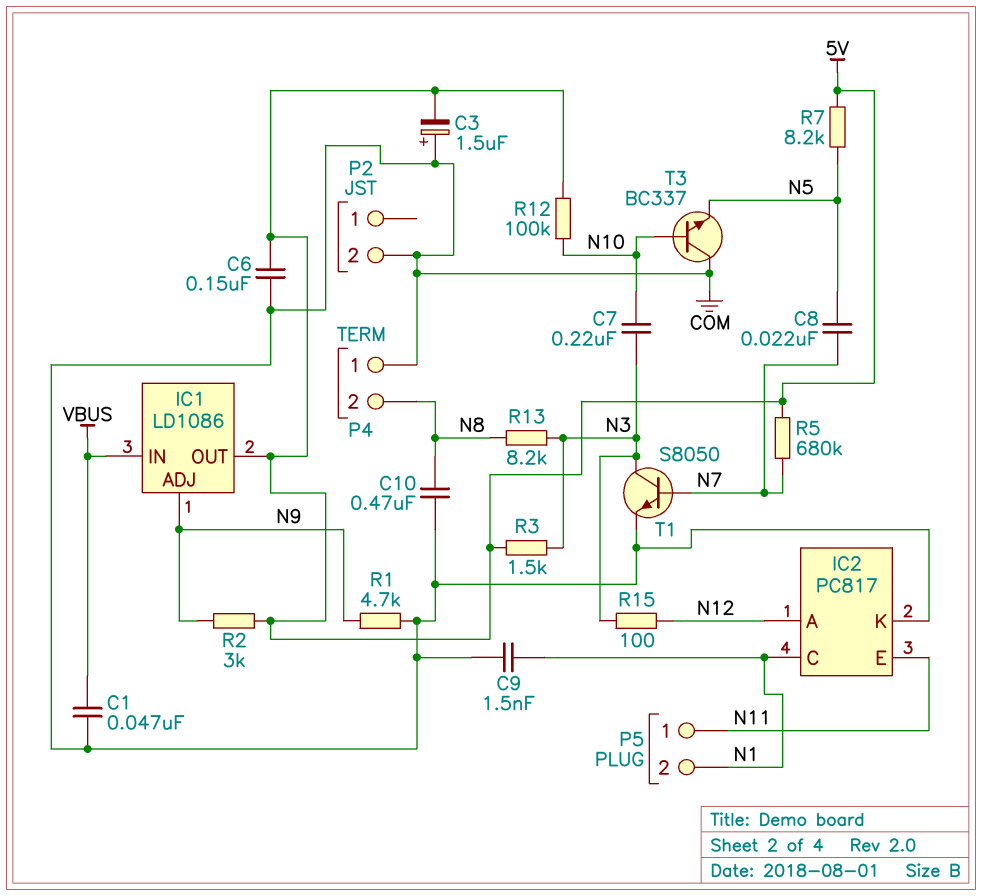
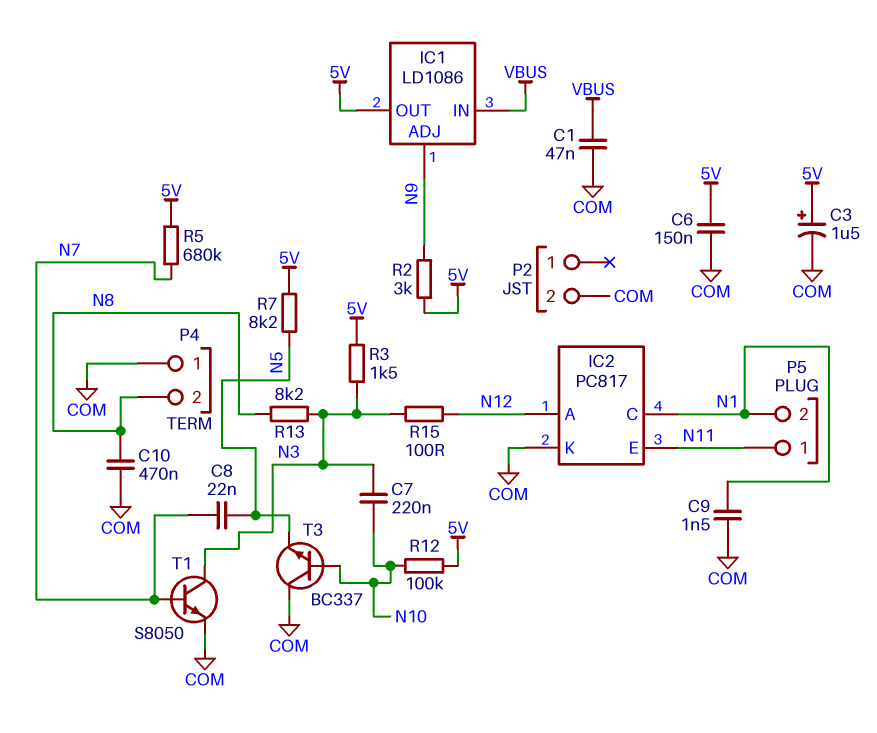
C3: 1.5uF (plus COM, minus 5V) -> 1.5uF (plus 5V, minus COM)
R1: 4.7k (COM, N9) -> none

